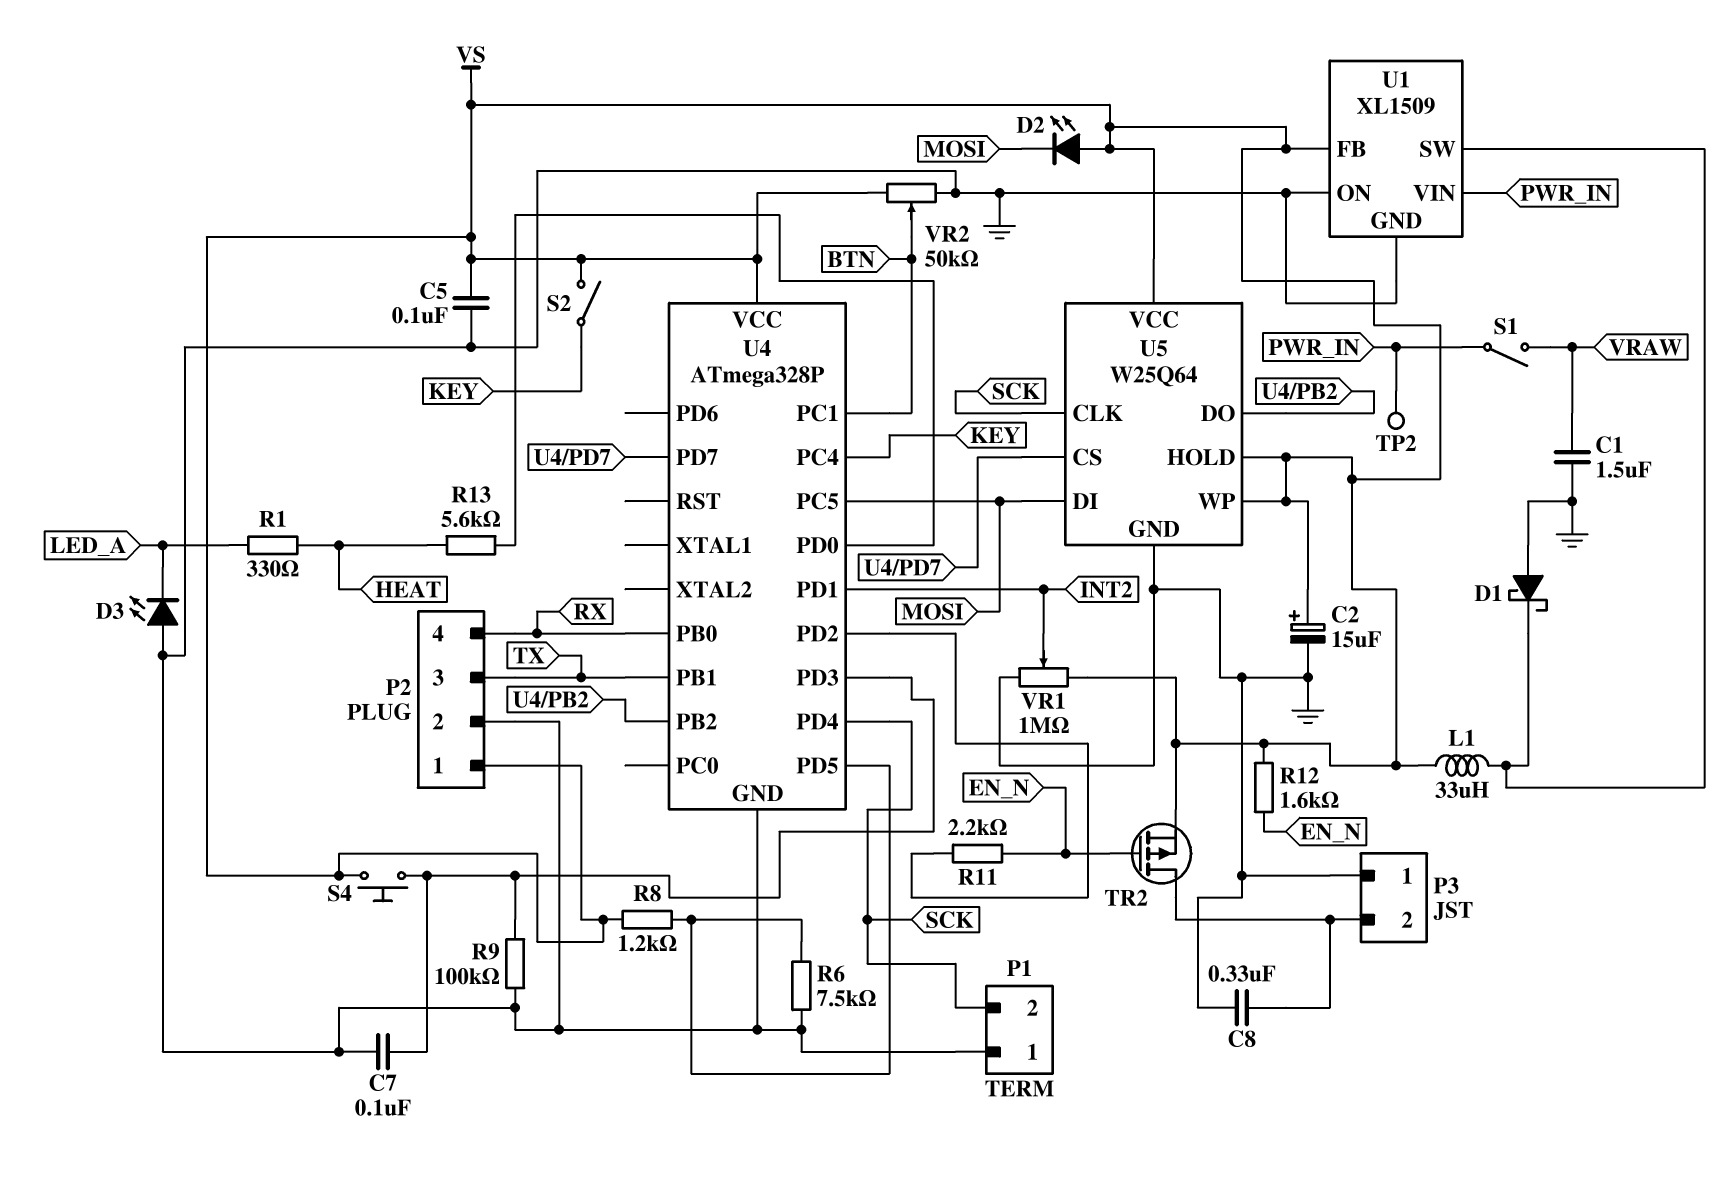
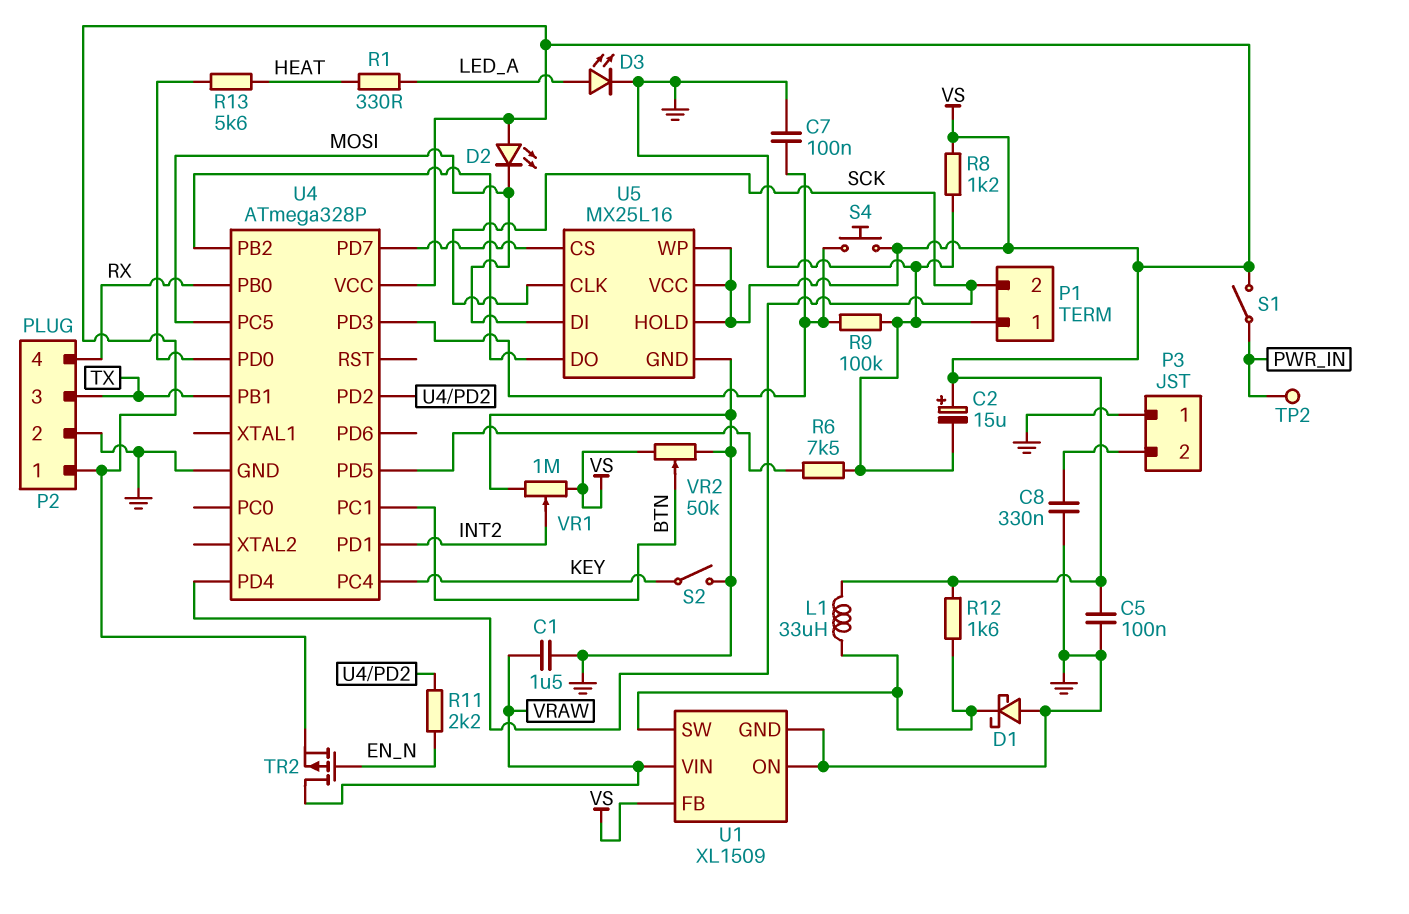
D3: LED (A GND, K LED_A) -> LED (A LED_A, K GND)
R8: 1.2k (U4/PD5, VS) -> 1.2k (GND, VS)
R12: 1.6k (EN_N, VS) -> 1.6k (U1/SW, VS)
S1: switch (PWR_IN, VRAW) -> switch (PWR_IN, VS)
S2: switch (KEY, VS) -> switch (GND, KEY)
TR2: PMOS (G EN_N, D P3/2, S VS) -> PMOS (G EN_N, D VRAW, S VS)
U1 pin VIN: PWR_IN -> VRAW
U5: W25Q64 -> MX25L16

